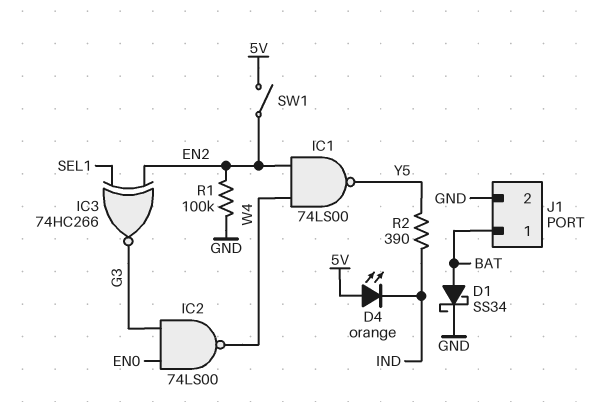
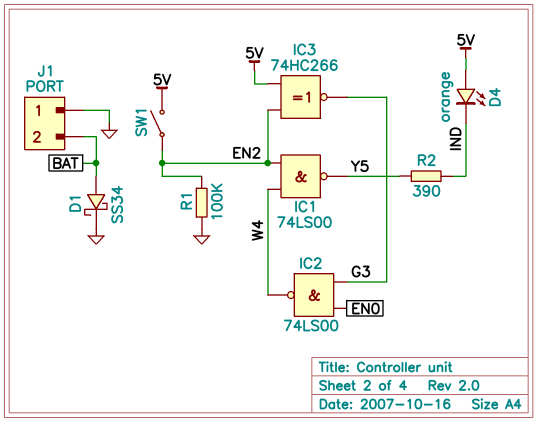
IC3: XNOR 74HC266 (in EN2, in SEL1, out G3) -> XNOR 74HC266 (in 5V, in EN2, out G3)
J1 pin 1: BAT -> GND
J1 pin 2: GND -> BAT

